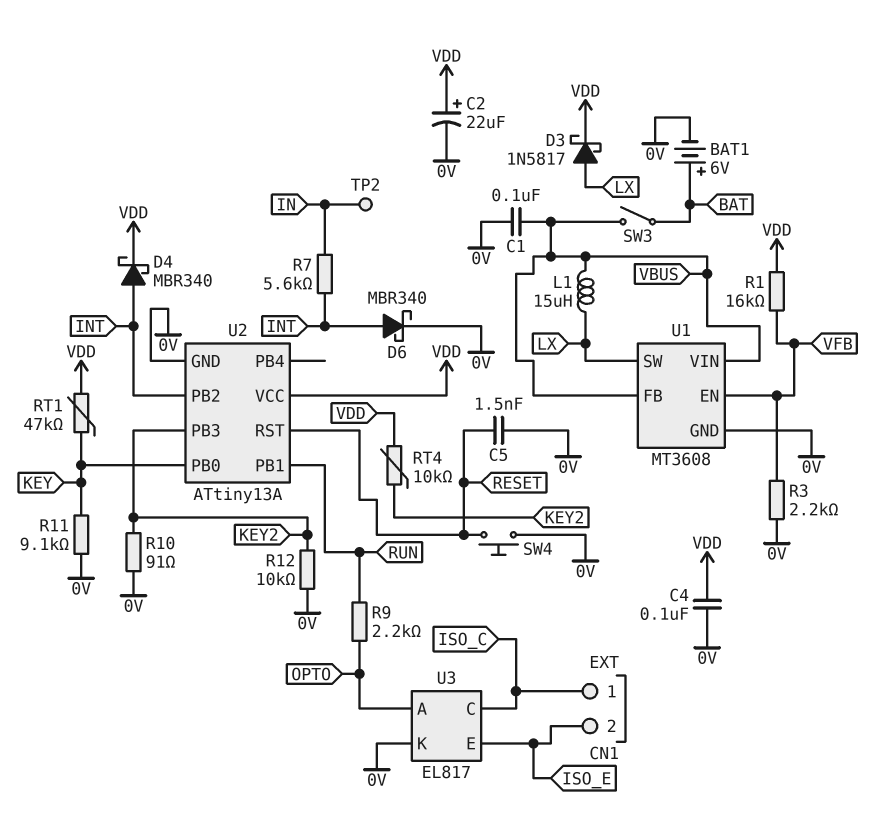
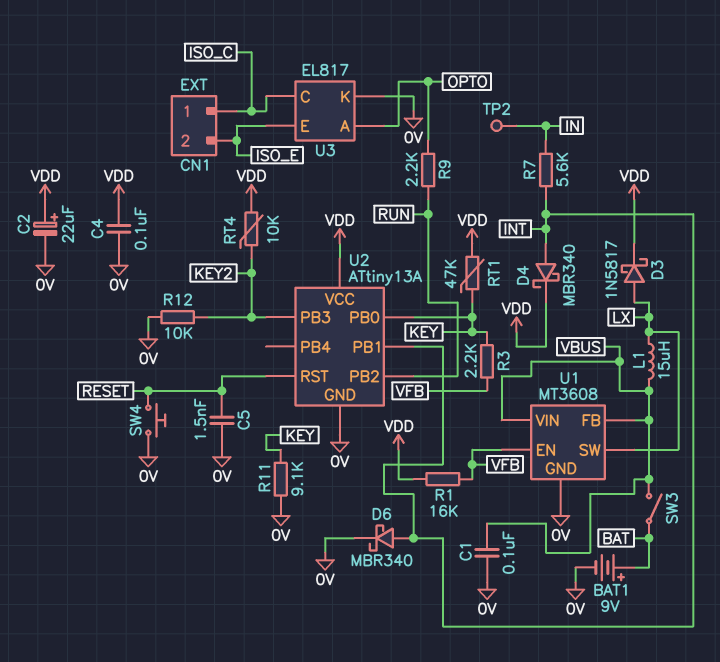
BAT1: 6V (plus BAT, minus 0V) -> 9V (plus BAT, minus 0V)
R3: 2.2k (0V, VFB) -> 2.2k (KEY, VFB)
R10: 91 (0V, KEY2) -> none
U2 pin PB1: RUN -> INT
U2 pin PB2: INT -> RUN

